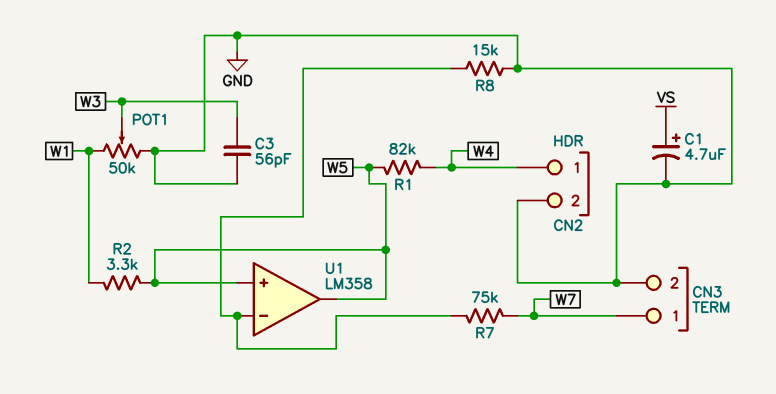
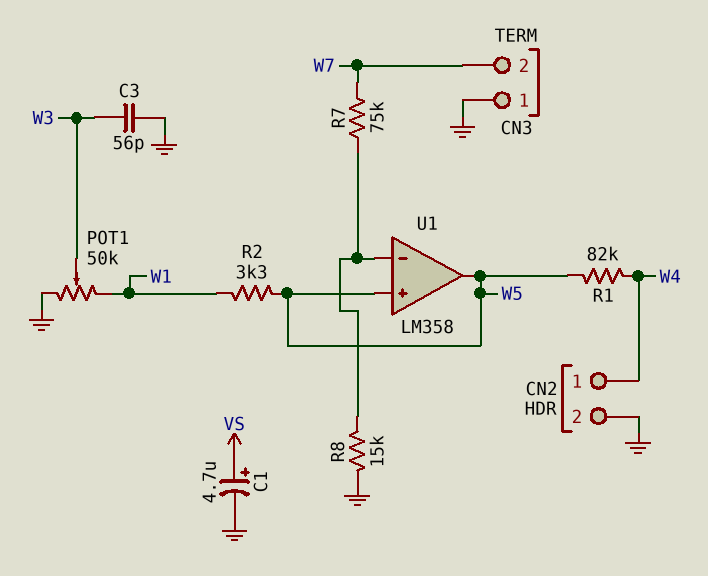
CN3 pin 1: W7 -> GND
CN3 pin 2: GND -> W7

